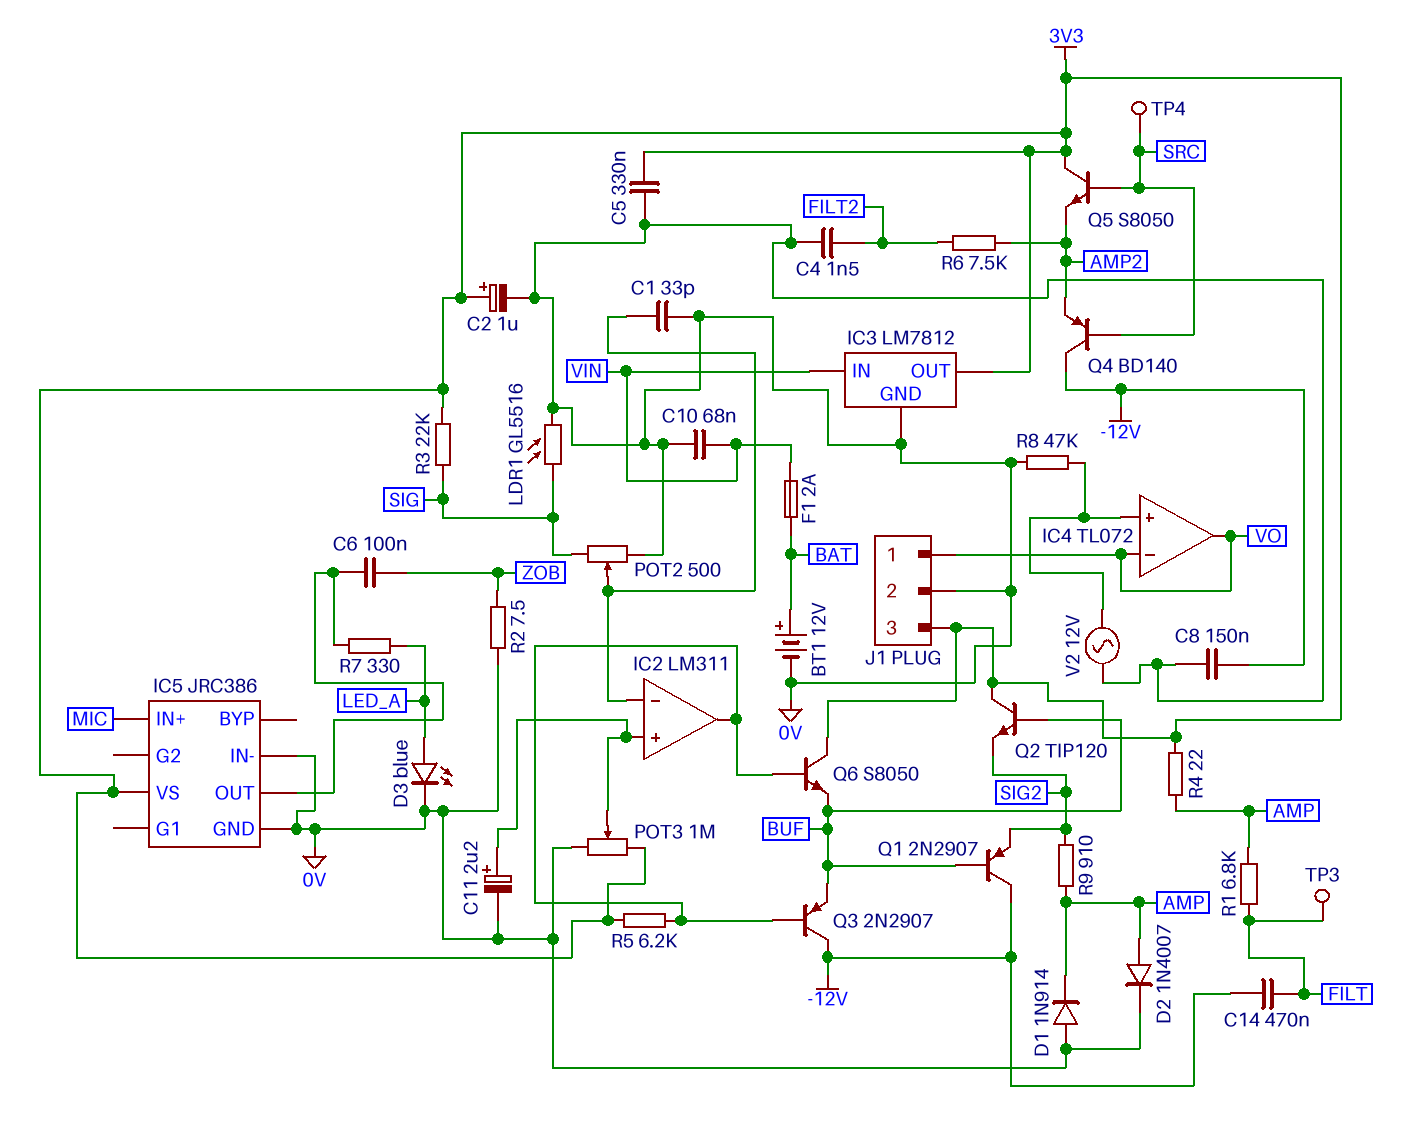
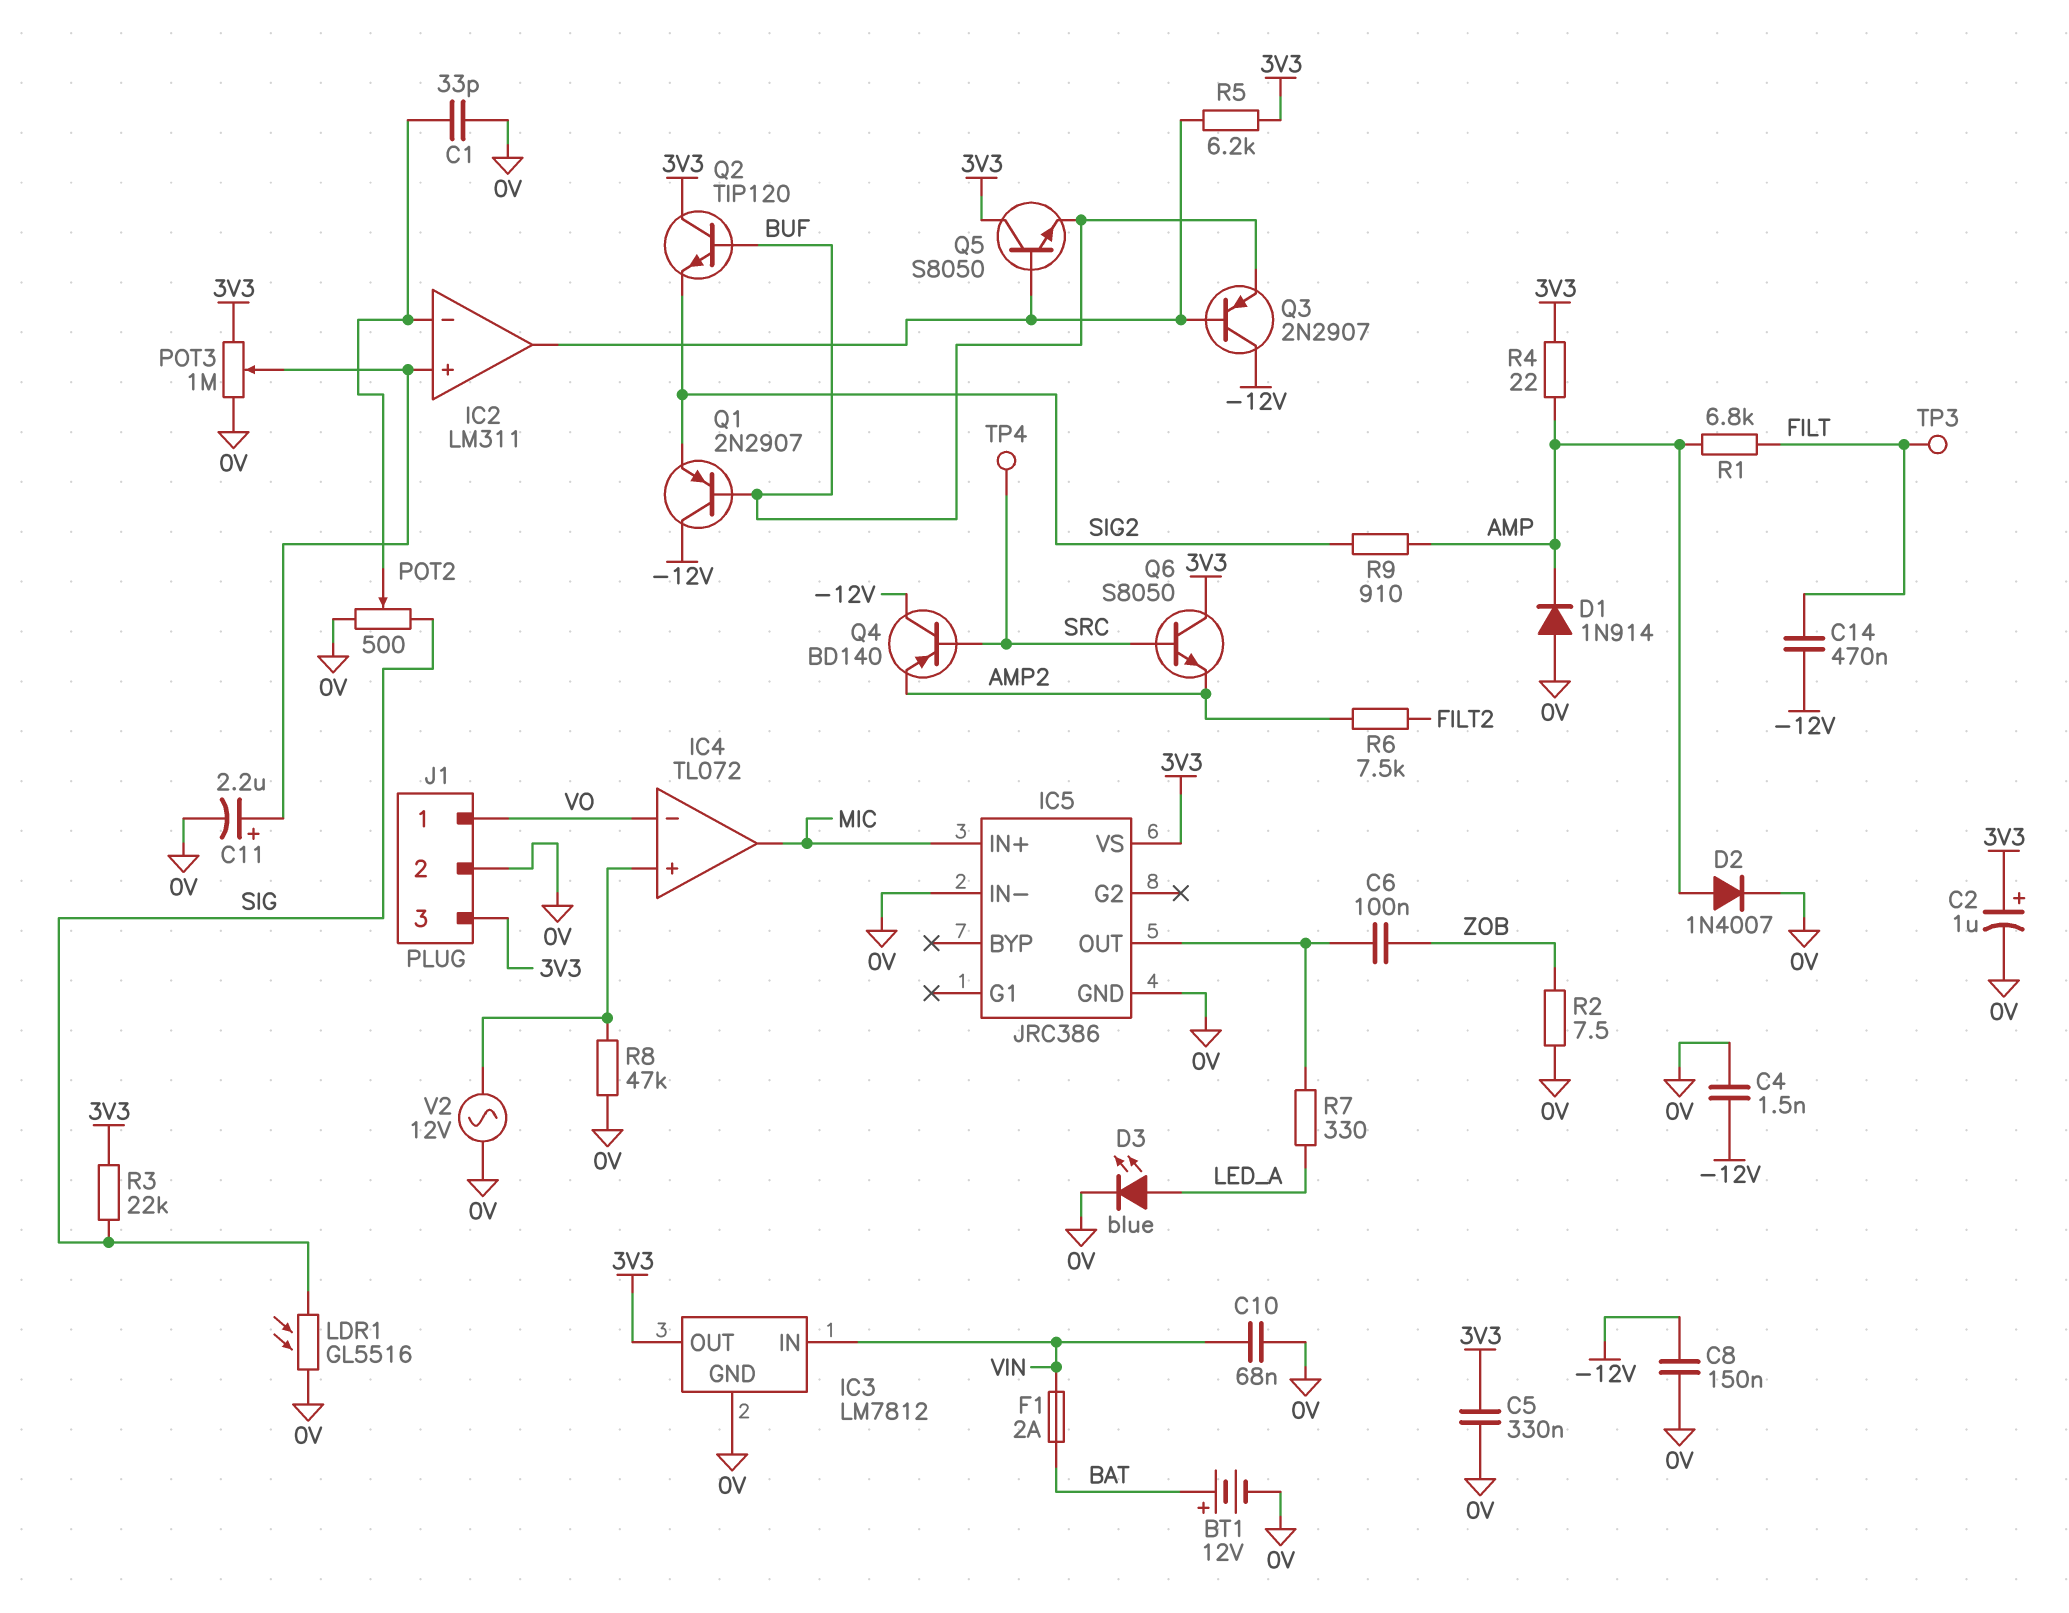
C4: 1.5nF (0V, FILT2) -> 1.5nF (-12V, 0V)
IC4 pin out: VO -> MIC
Q5: NPN S8050 (B SRC, C 3V3, E AMP2) -> NPN S8050 (B IC2/out, C 3V3, E BUF)
Q6: NPN S8050 (B IC2/out, C 3V3, E BUF) -> NPN S8050 (B SRC, C 3V3, E AMP2)

